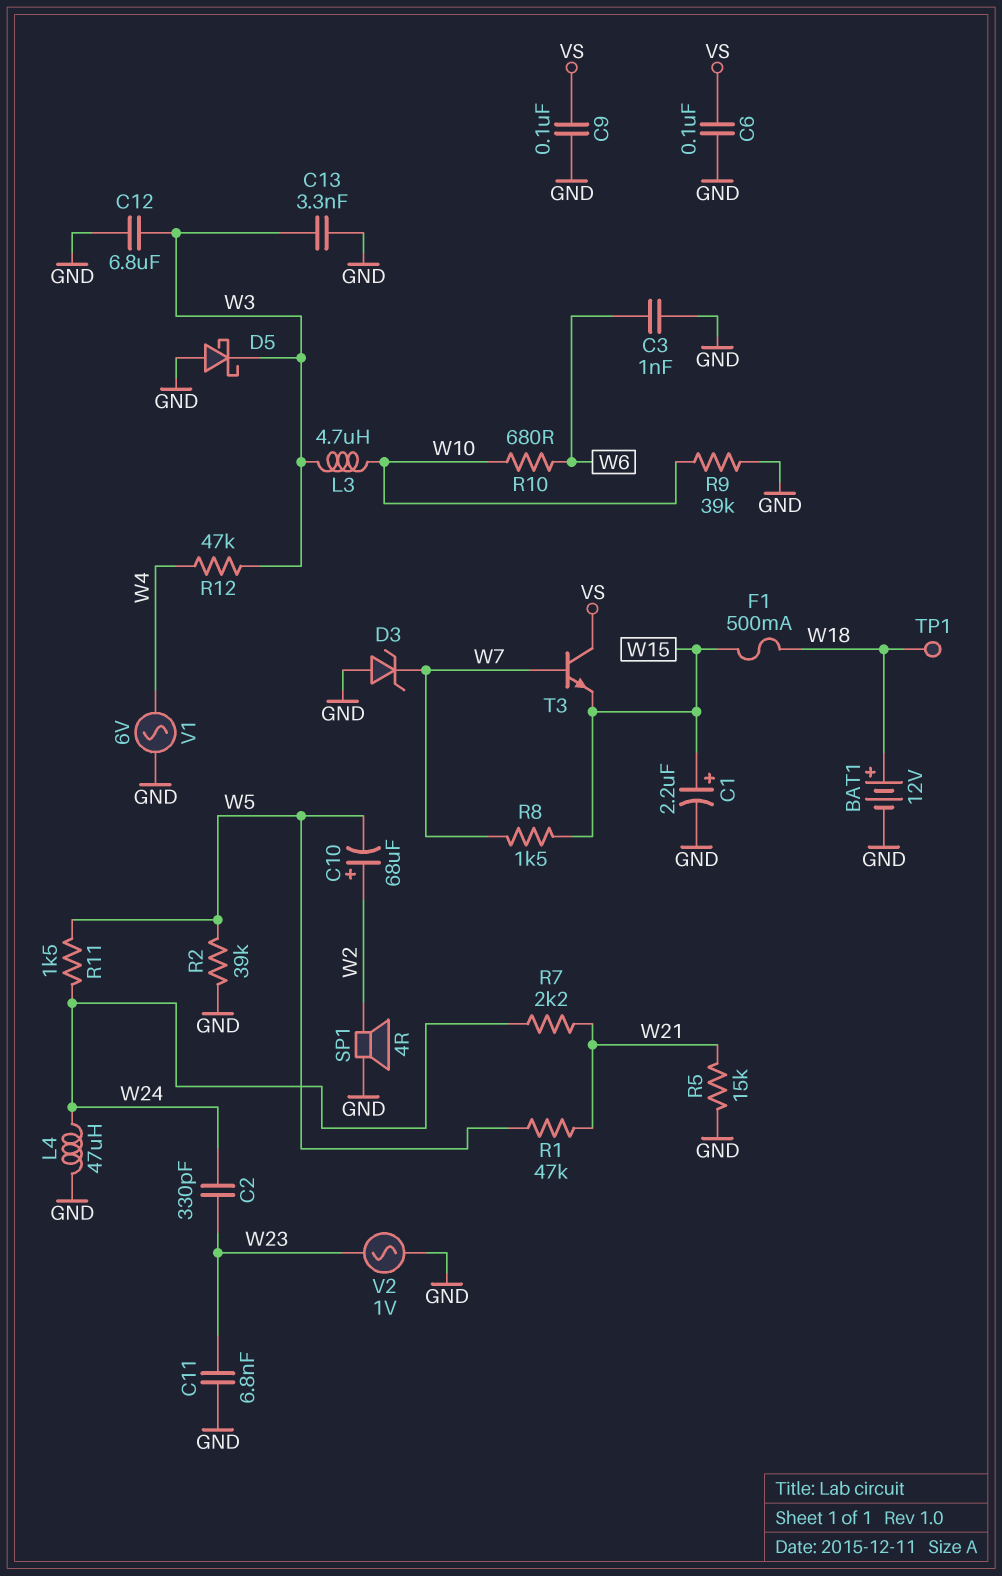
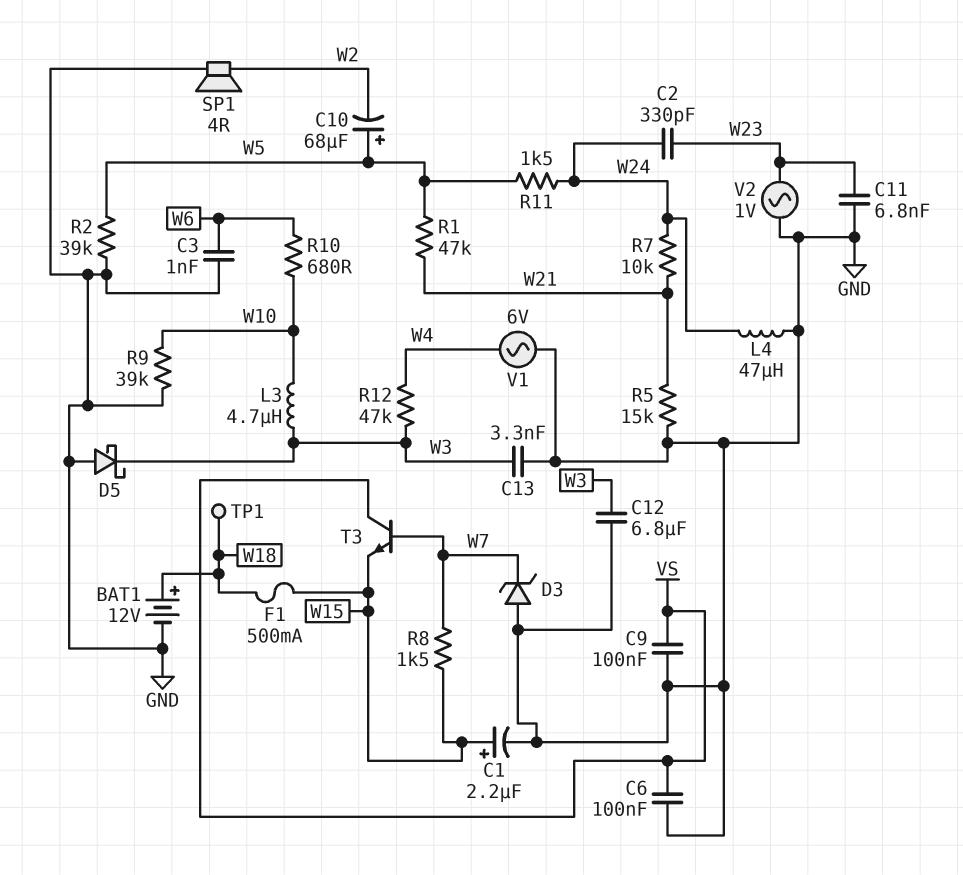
C10: 68uF (plus W2, minus W5) -> 68uF (plus W5, minus W2)
R7: 2.2k (W21, W24) -> 10k (W21, W24)

